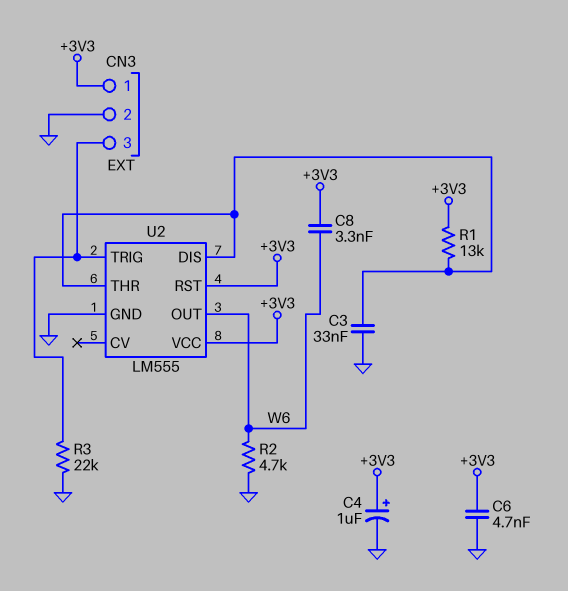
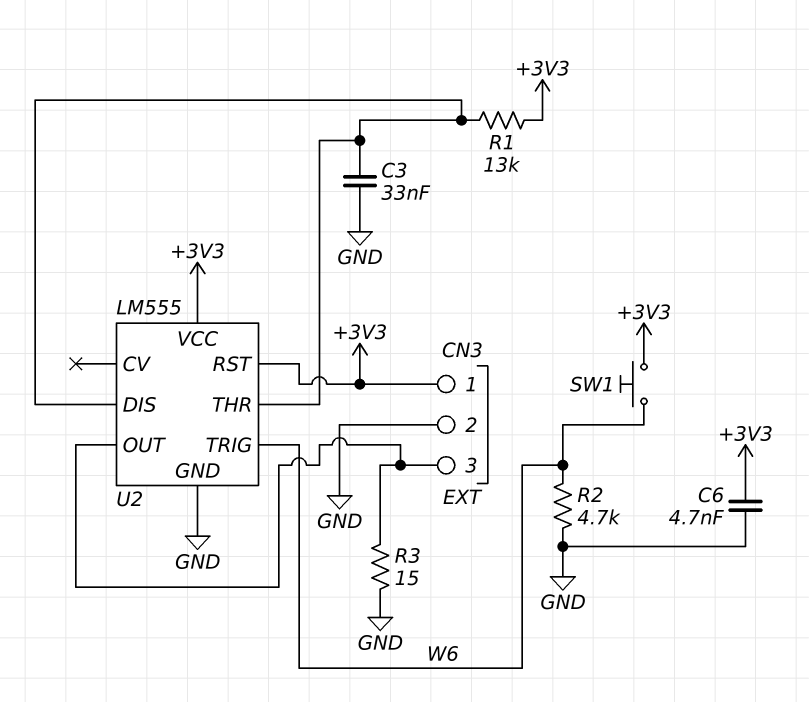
C4: 1uF (plus +3V3, minus GND) -> none
C8: 3.3nF (+3V3, W6) -> none
R3: 22k (CN3/3, GND) -> 15 (CN3/3, GND)
SW1: none -> button (+3V3, W6)
U2 pin OUT: W6 -> CN3/3
U2 pin TRIG: CN3/3 -> W6

